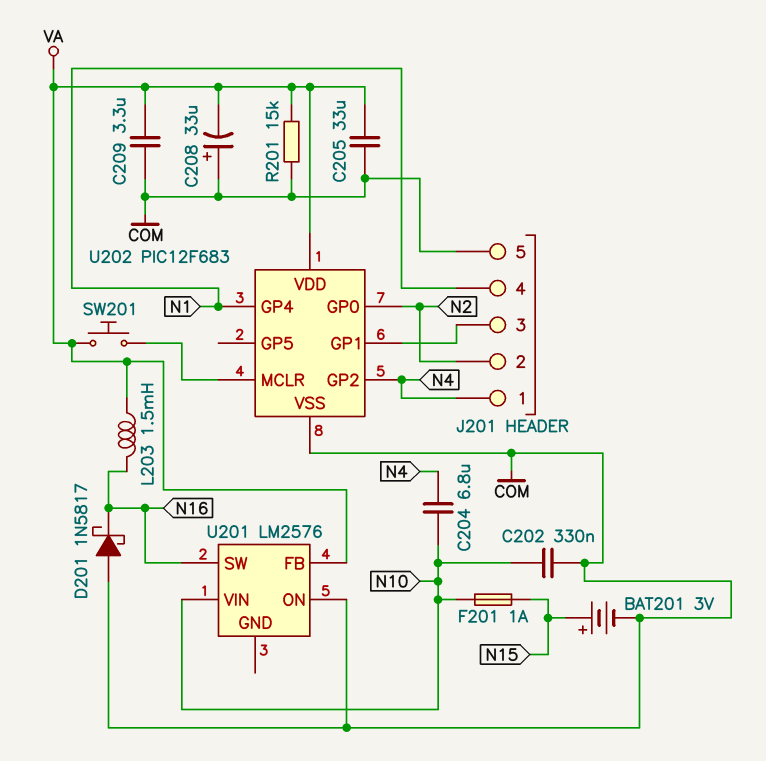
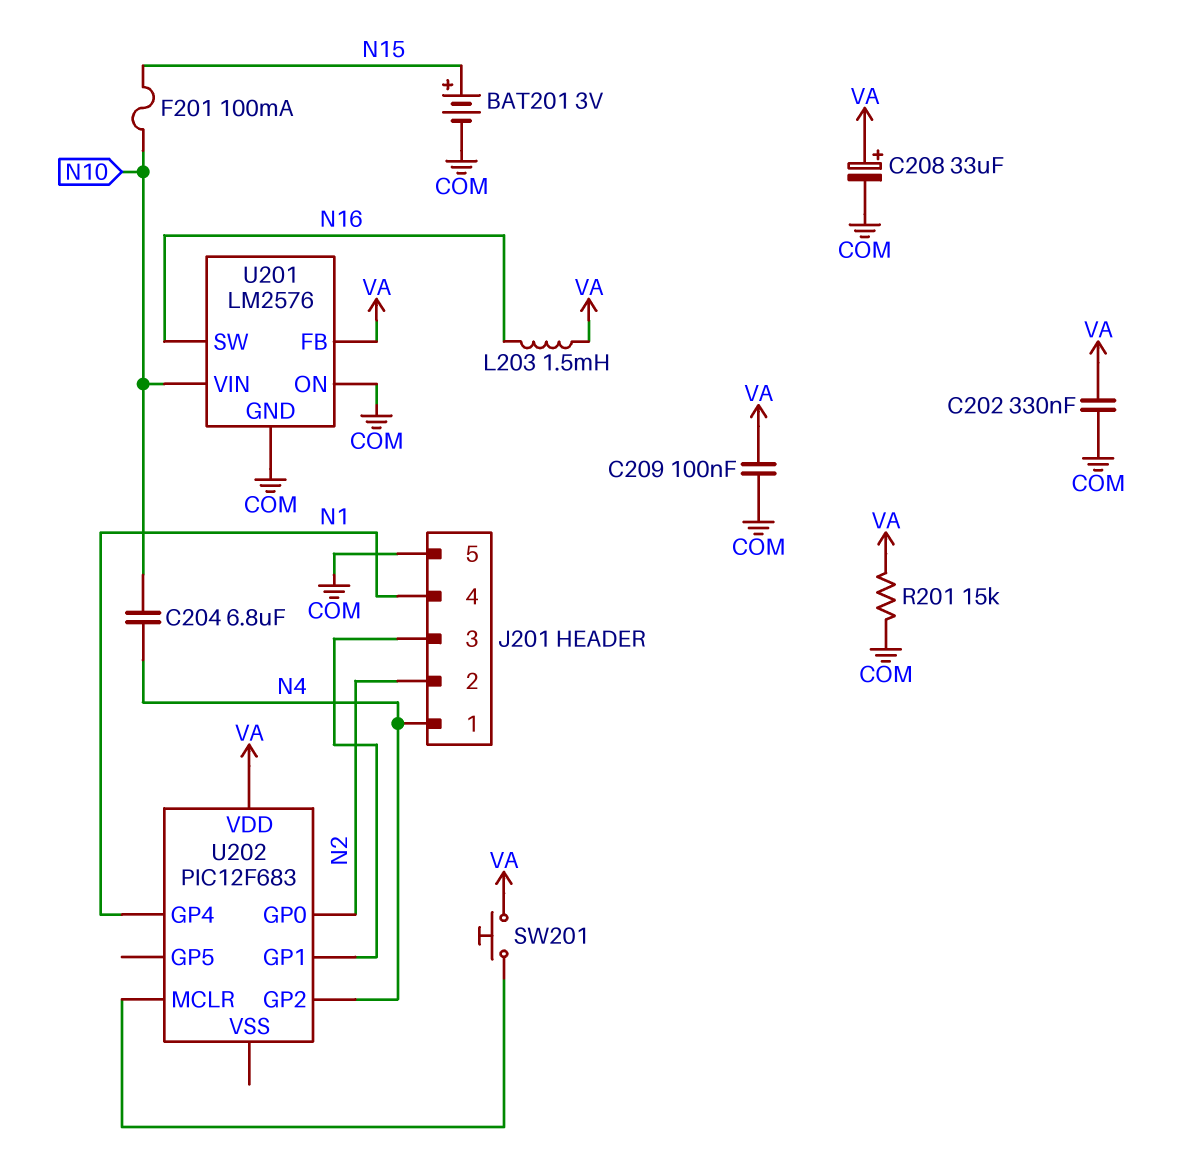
C202: 330nF (COM, N10) -> 330nF (COM, VA)
C205: 33uF (COM, VA) -> none
C208: 33uF (plus COM, minus VA) -> 33uF (plus VA, minus COM)
C209: 3.3uF (COM, VA) -> 100nF (COM, VA)
D201: schottky 1N5817 (A COM, K N16) -> none
F201: 1A (N10, N15) -> 100mA (N10, N15)
U201 pin GND: none -> COM
U202 pin VSS: COM -> none

